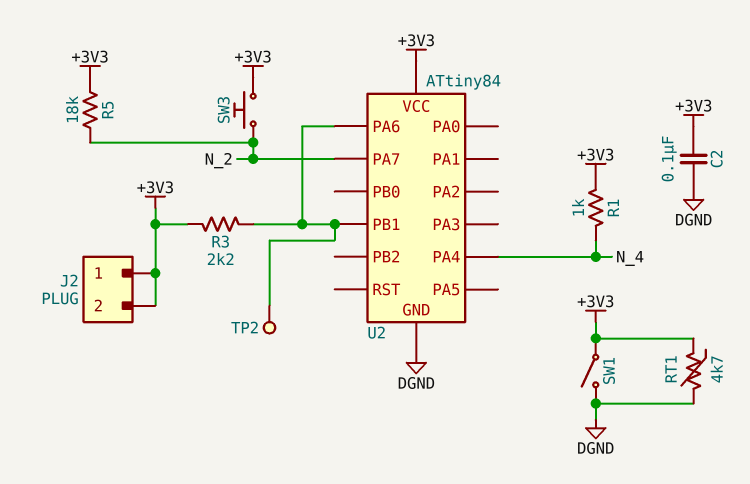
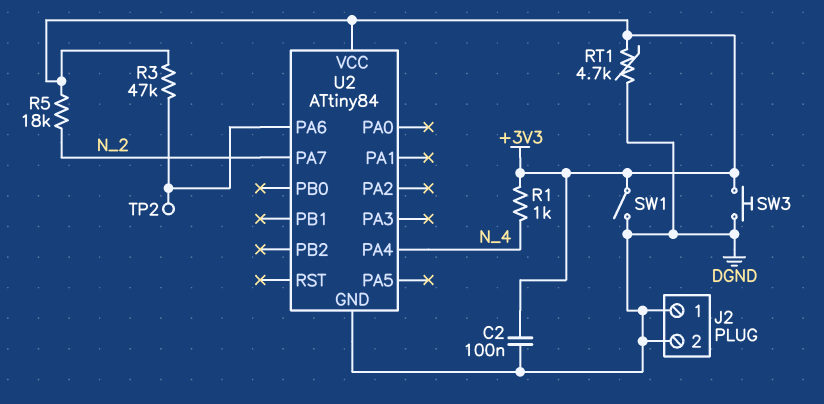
J2 pin 1: +3V3 -> DGND
J2 pin 2: +3V3 -> DGND
R3: 2.2k (+3V3, U2/PA6) -> 47k (+3V3, U2/PA6)
SW3: button (+3V3, N_2) -> button (+3V3, DGND)
U2 pin PB1: U2/PA6 -> none

